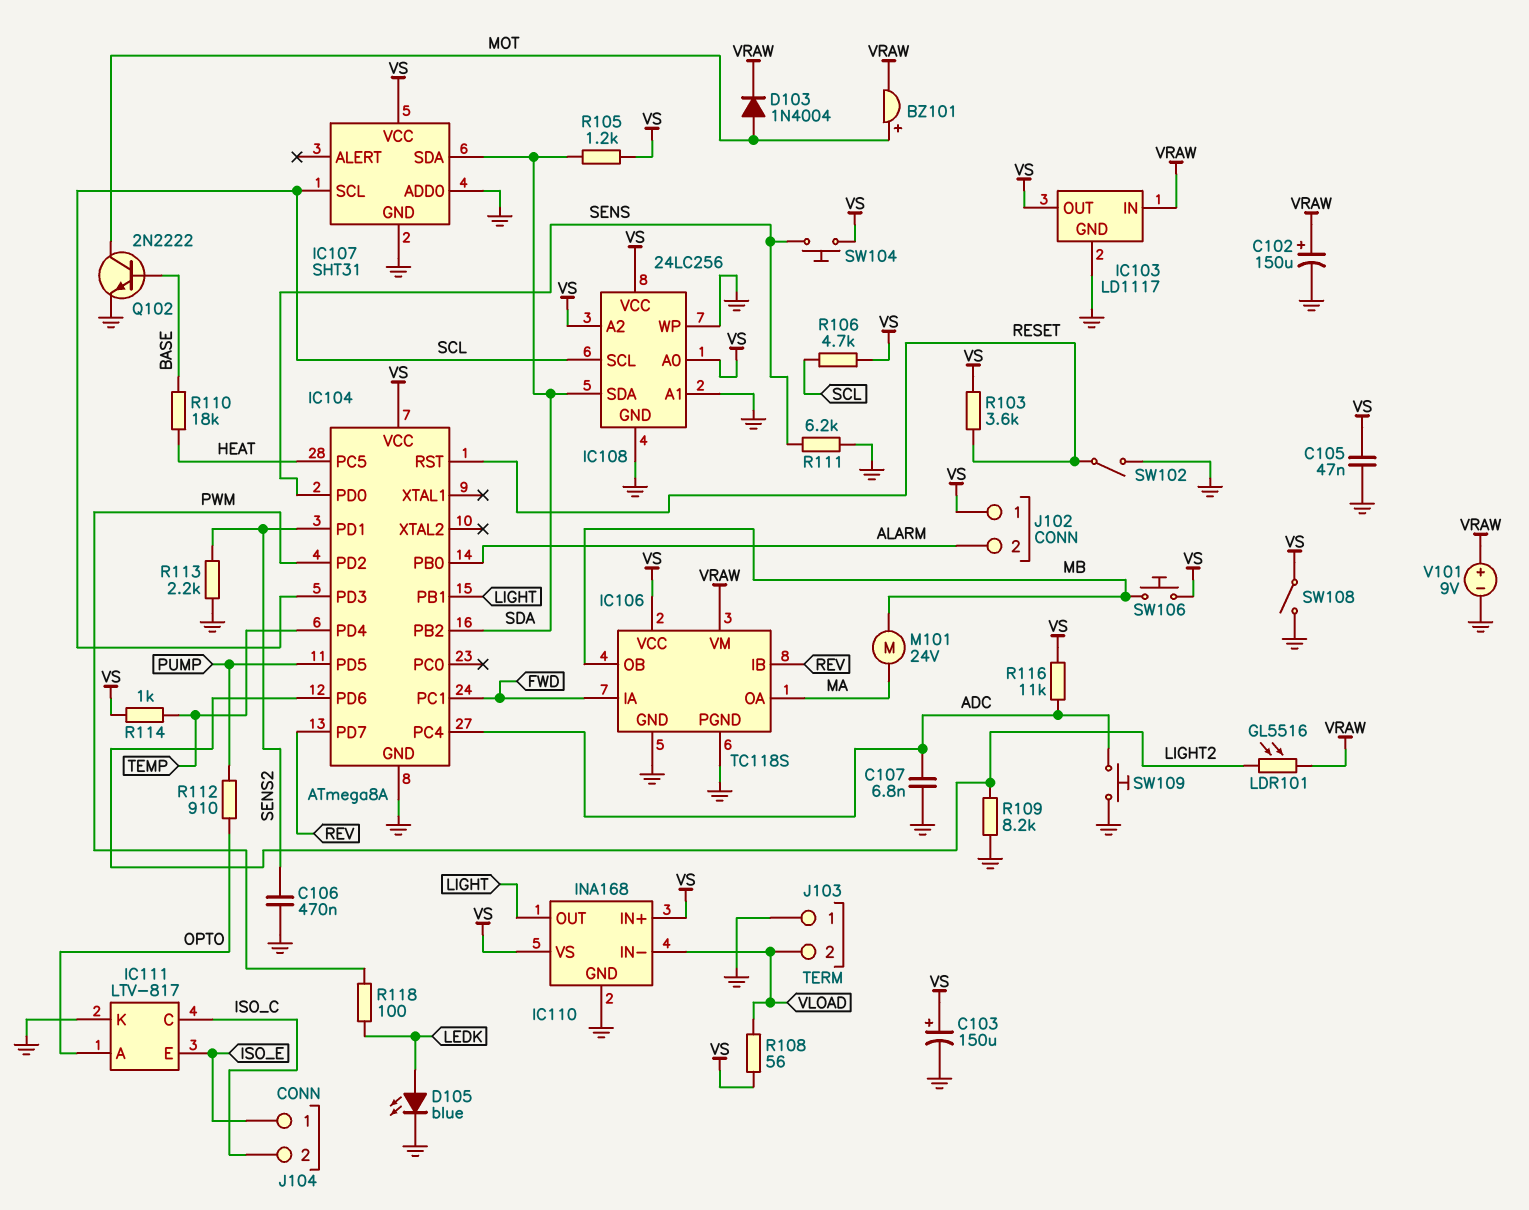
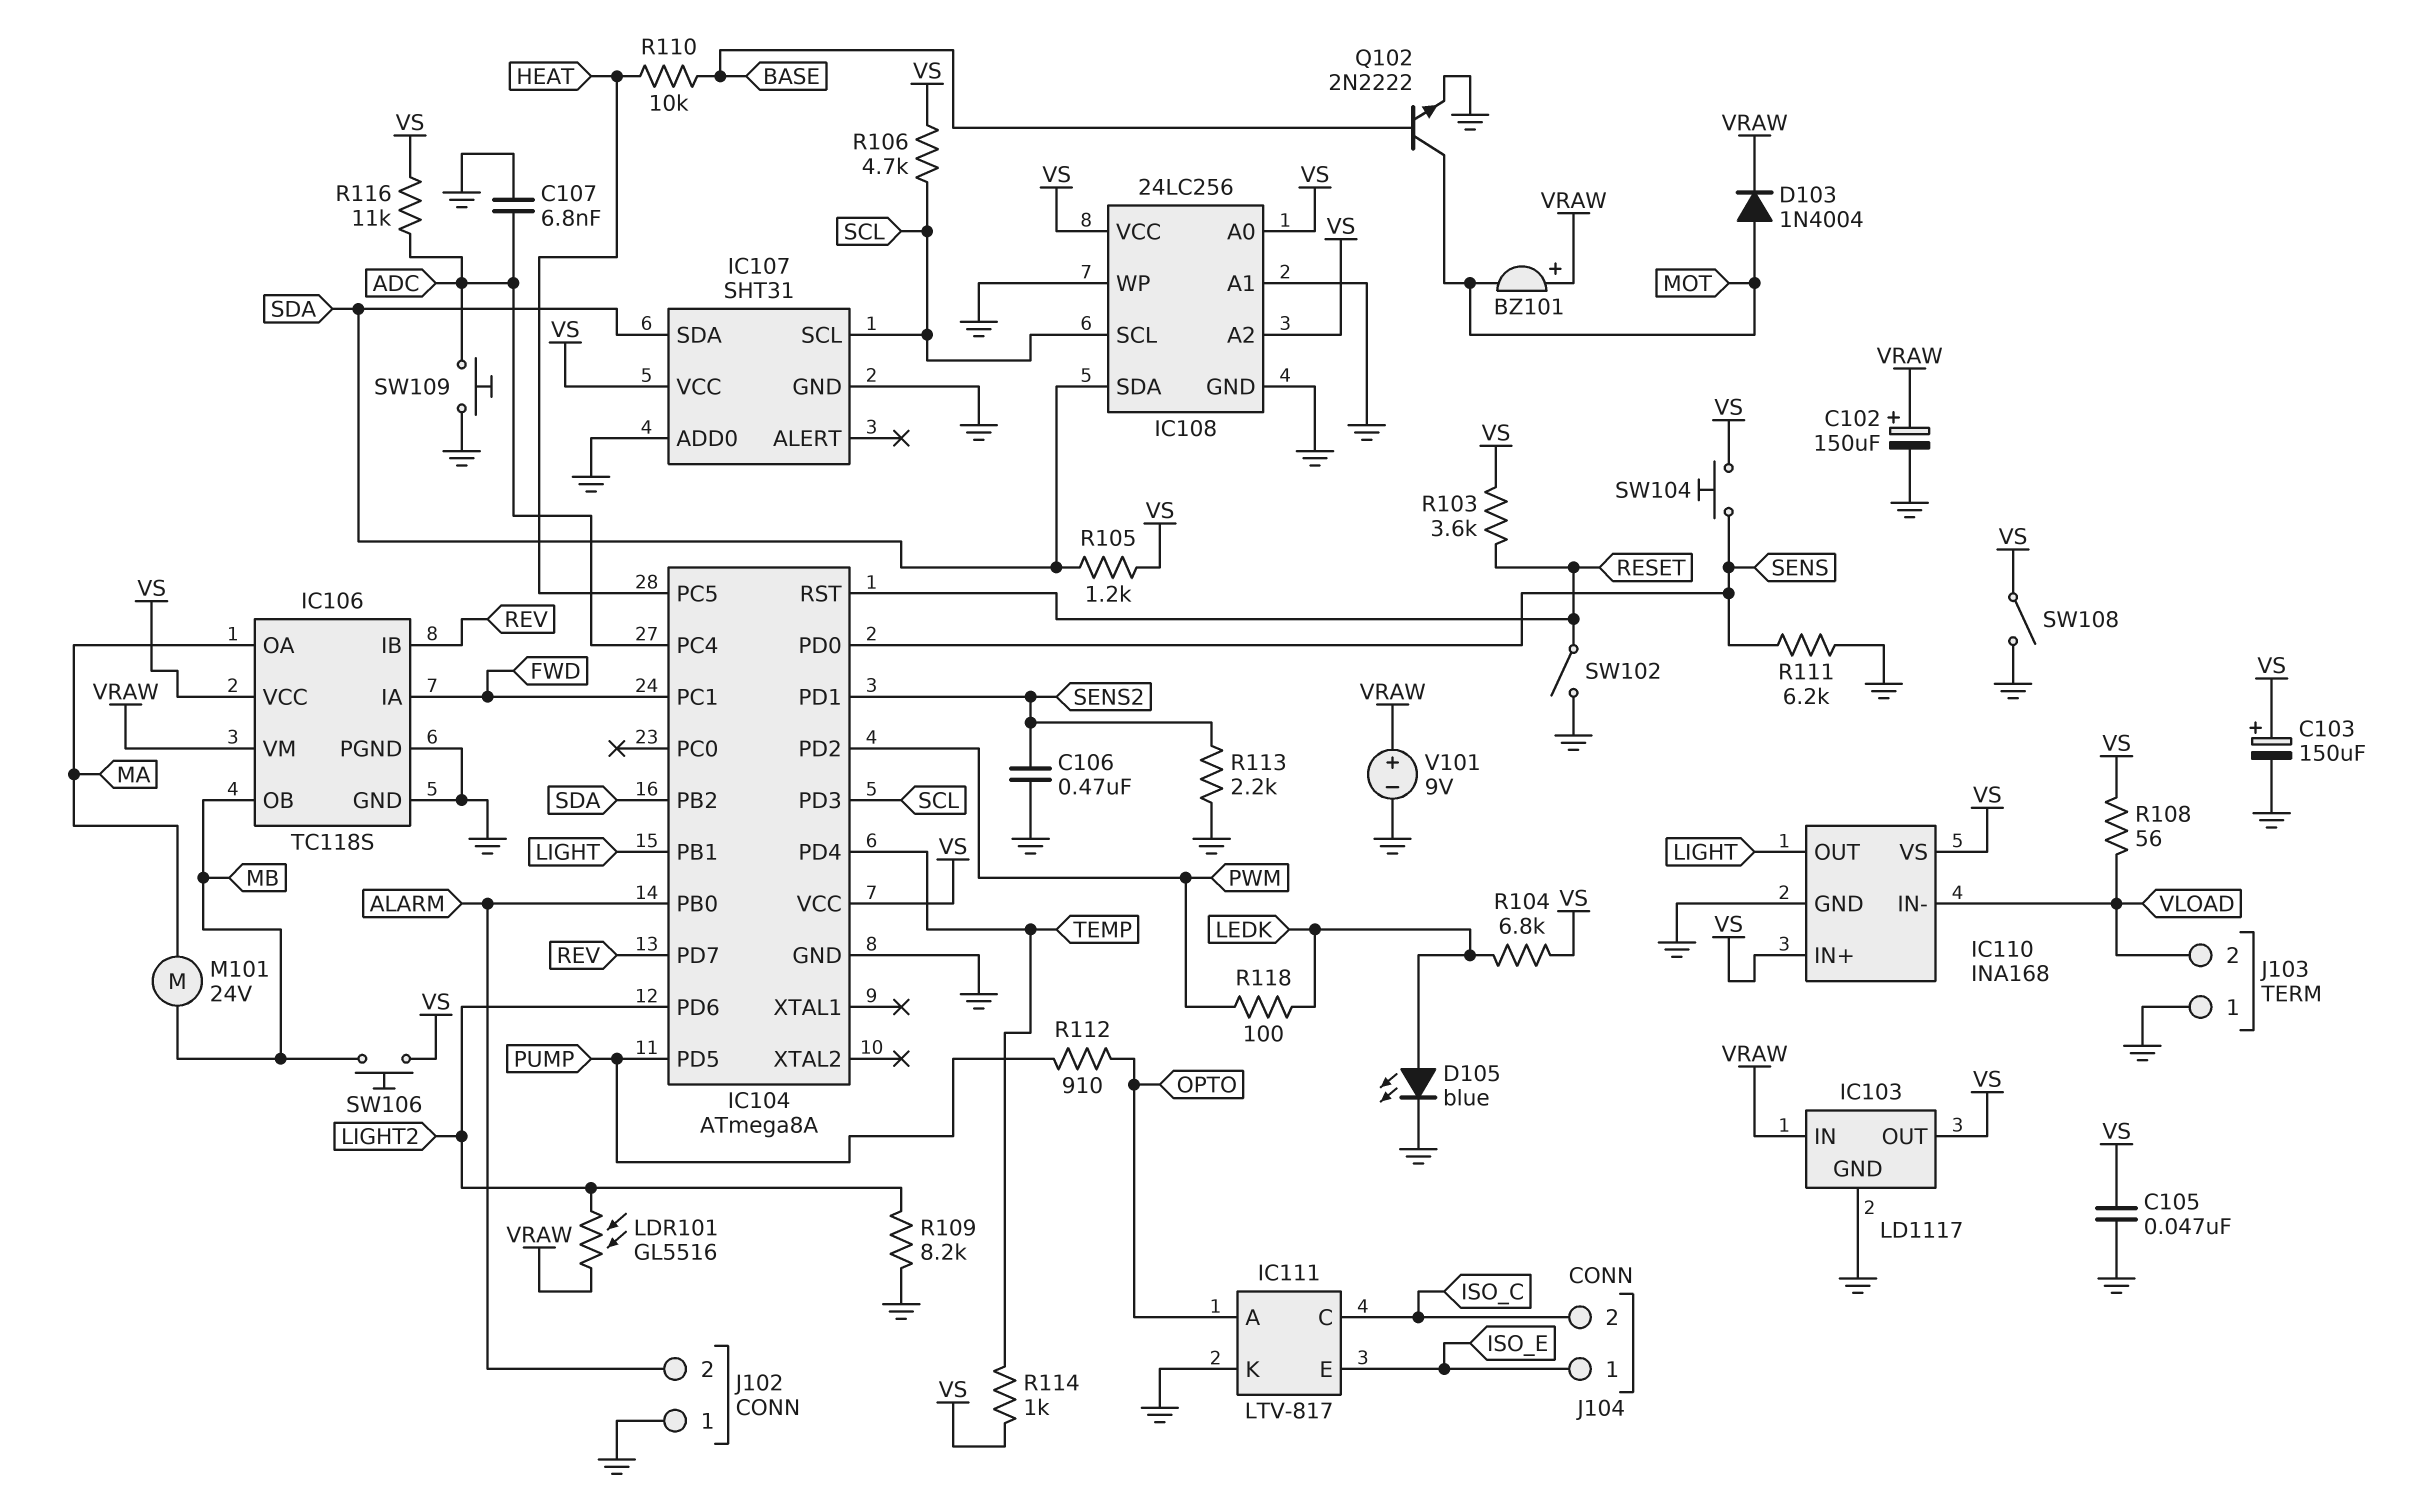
BZ101: buzzer (plus MOT, minus VRAW) -> buzzer (plus VRAW, minus MOT)
J102 pin 1: VS -> GND
R104: none -> 6.8k (LEDK, VS)
R110: 18k (BASE, HEAT) -> 10k (BASE, HEAT)

